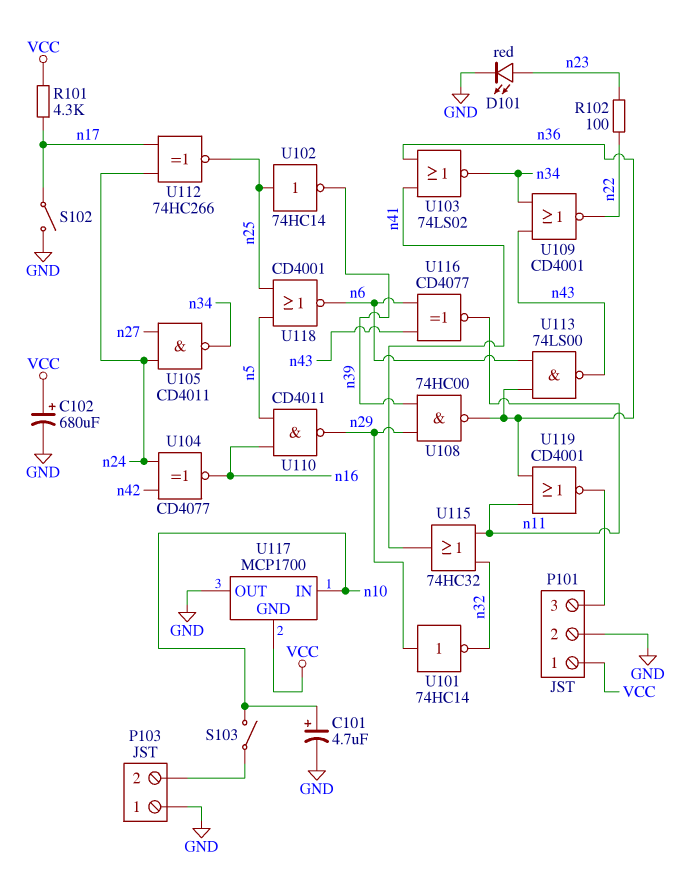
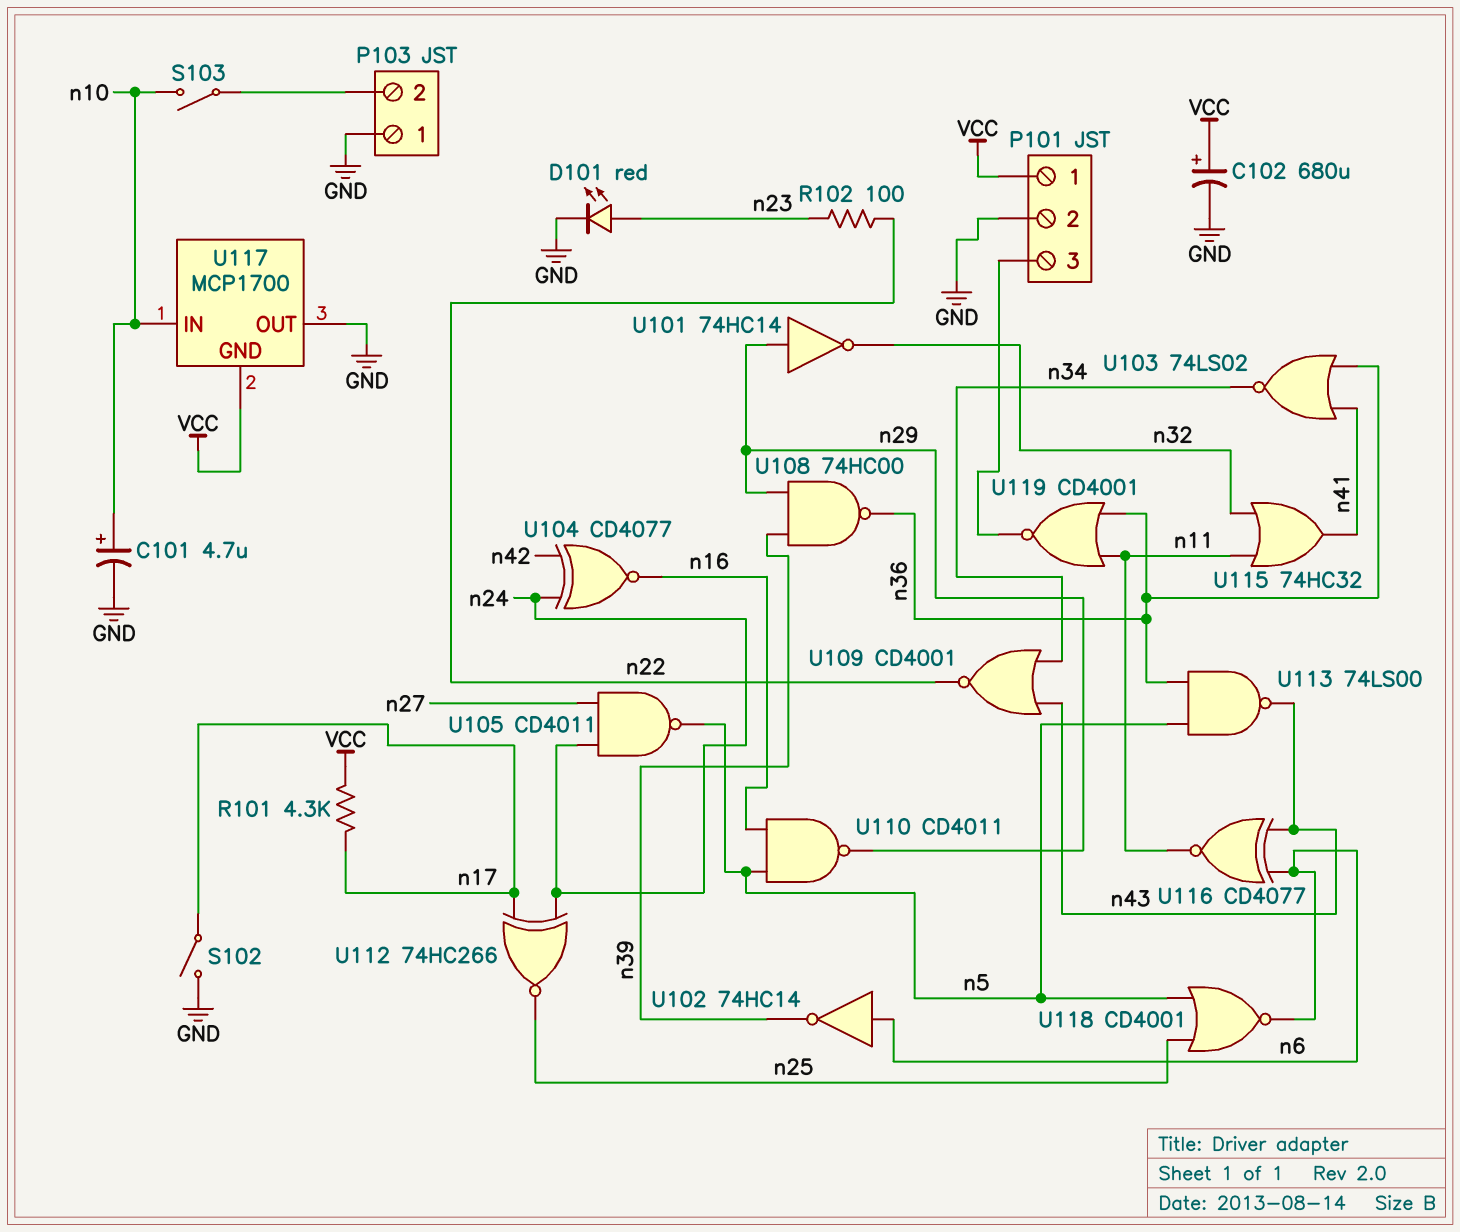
U102: NOT 74HC14 (in n25, out n39) -> NOT 74HC14 (in n6, out n39)
U105: NAND CD4011 (in n24, in n27, out n34) -> NAND CD4011 (in n24, in n27, out n5)
U113: NAND 74LS00 (in n6, in n36, out n43) -> NAND 74LS00 (in n5, in n36, out n43)

